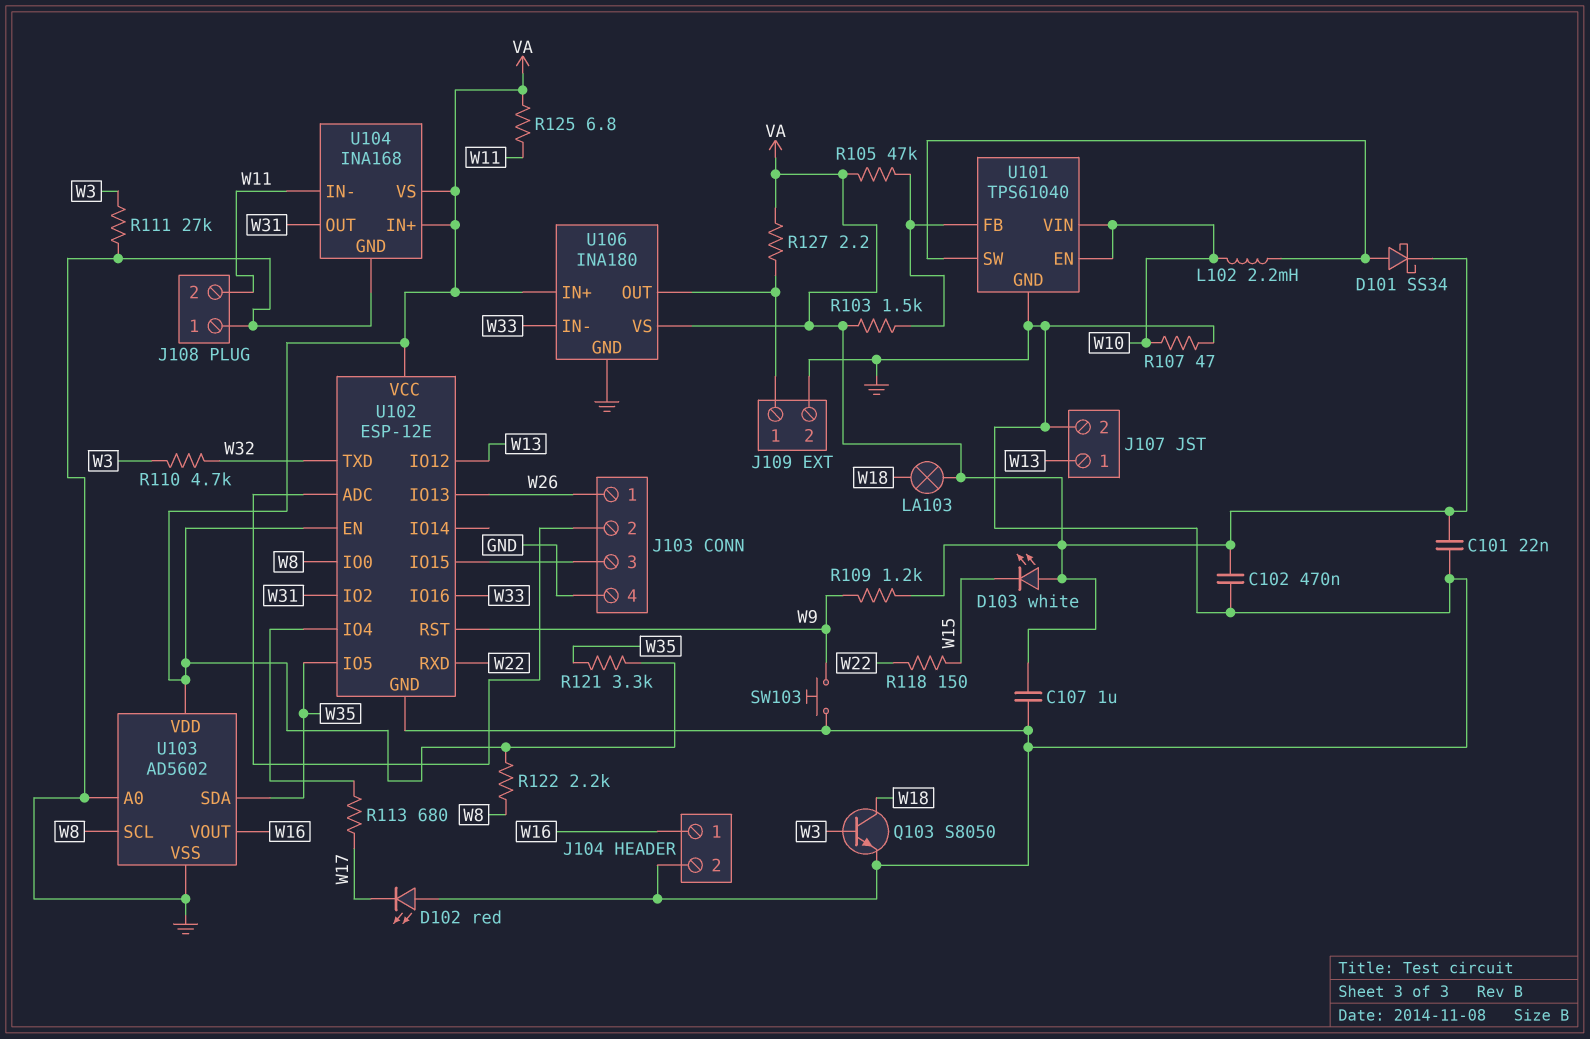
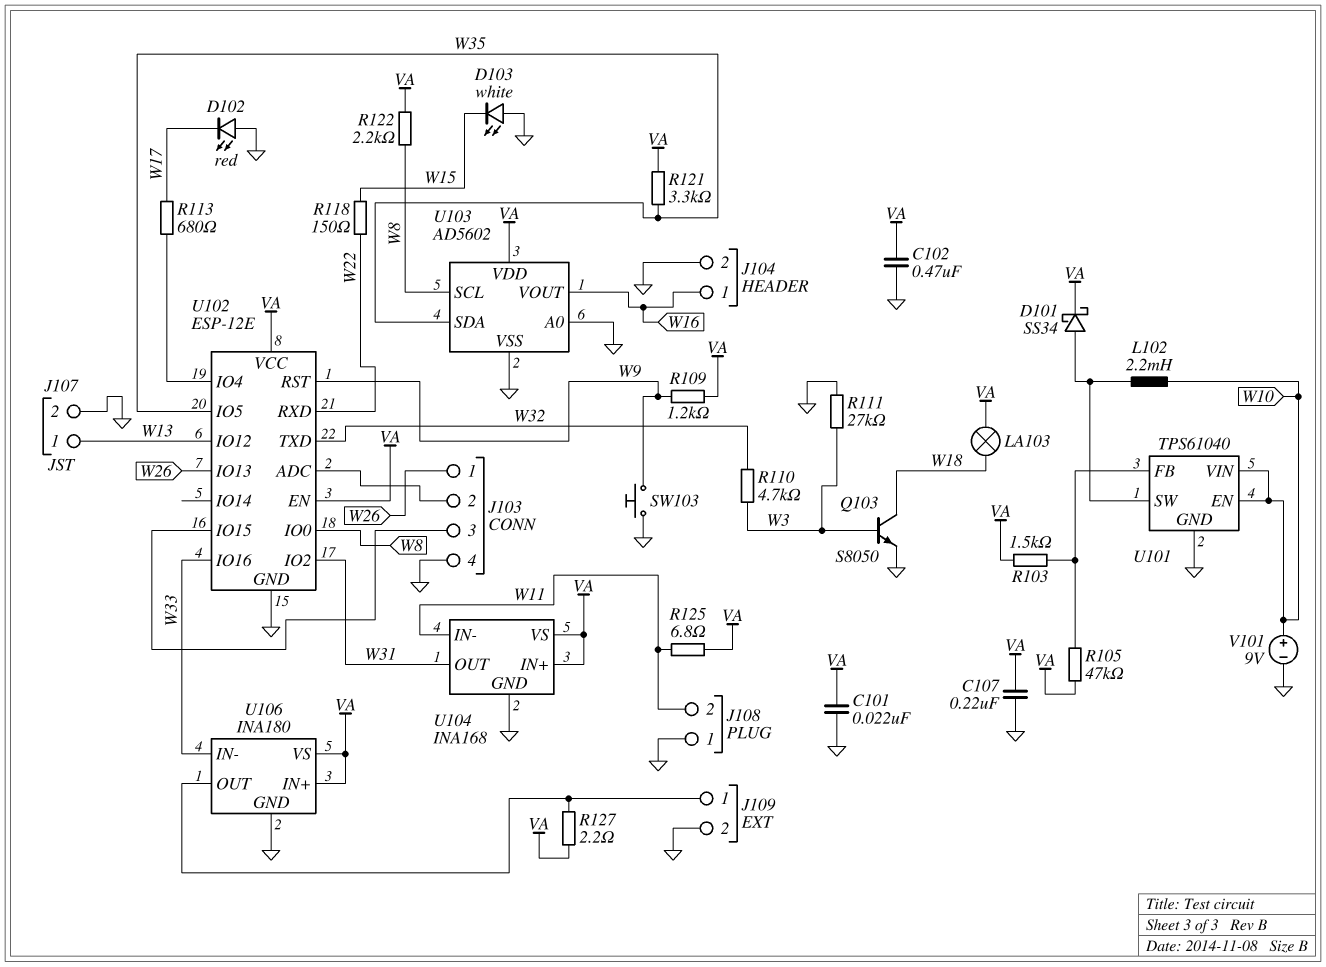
C107: 1uF (GND, VA) -> 220nF (GND, VA)
D103: LED white (A VA, K W15) -> LED white (A GND, K W15)
R107: 47 (GND, W10) -> none
V101: none -> 9V (plus W10, minus GND)

